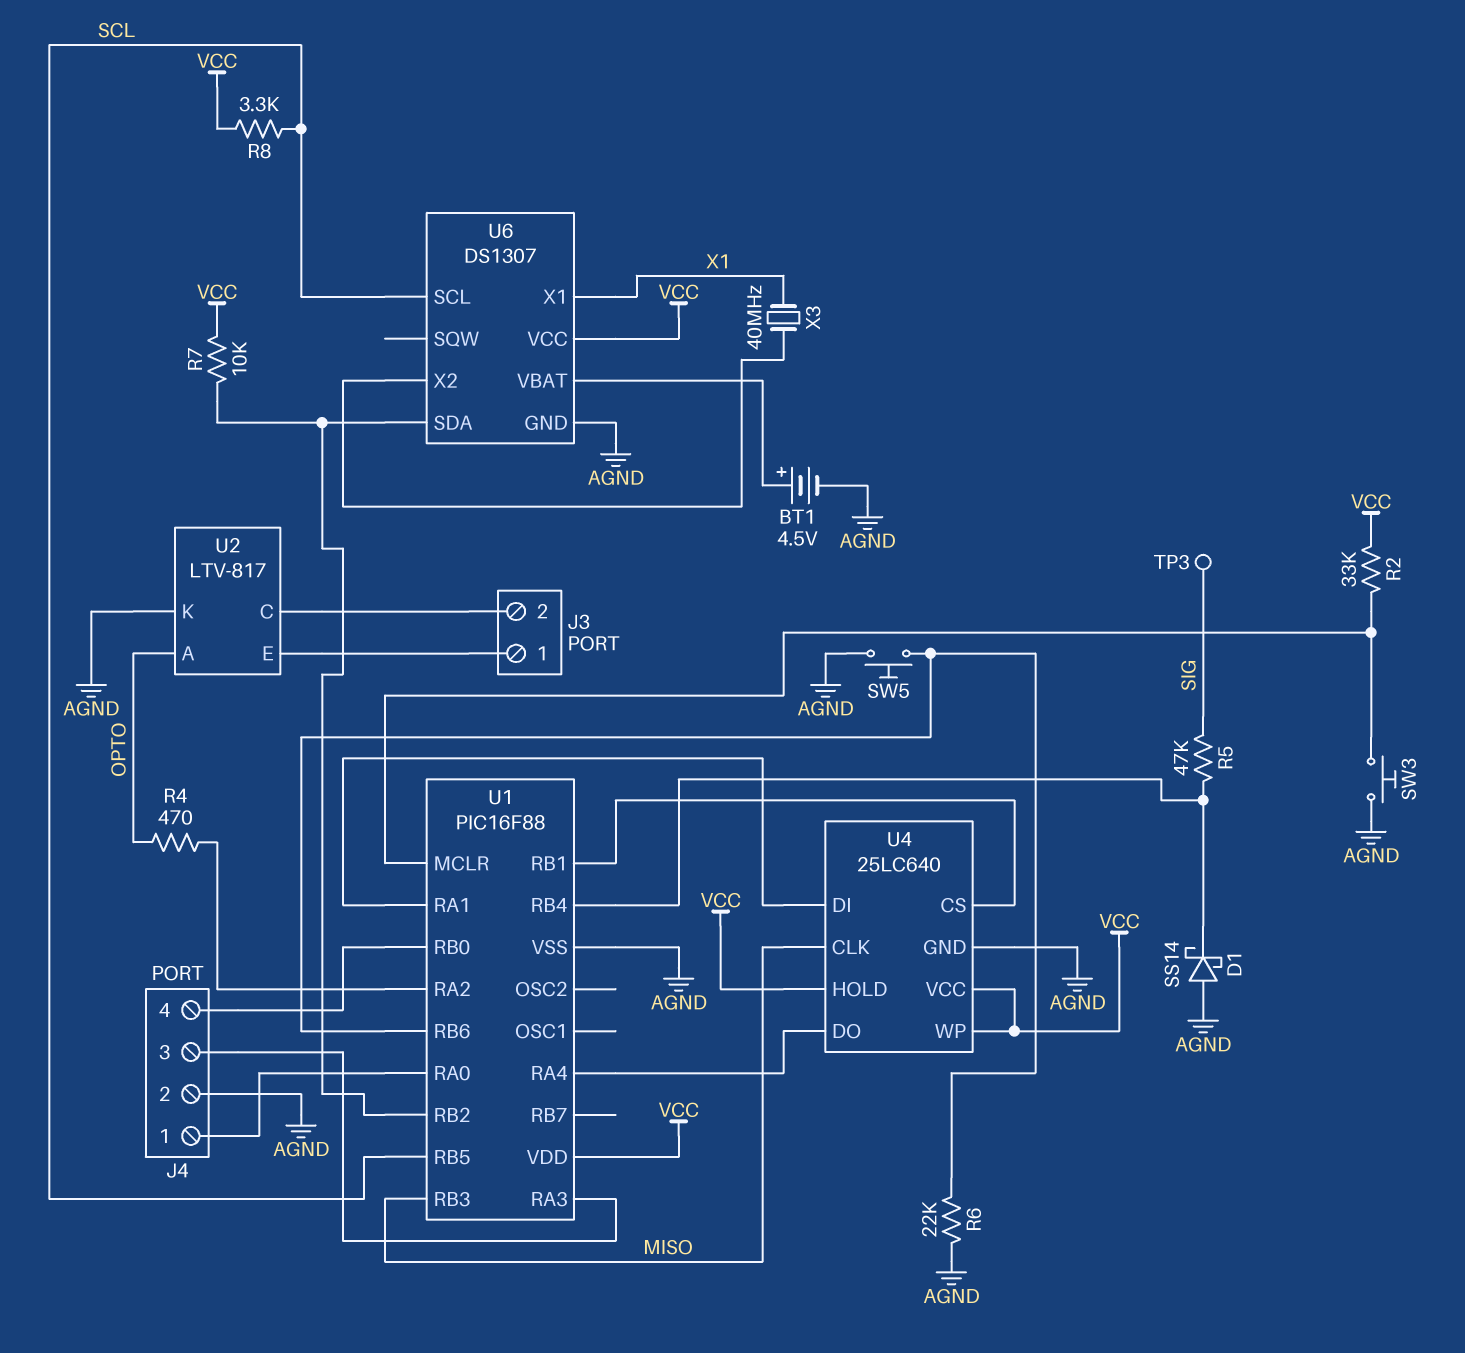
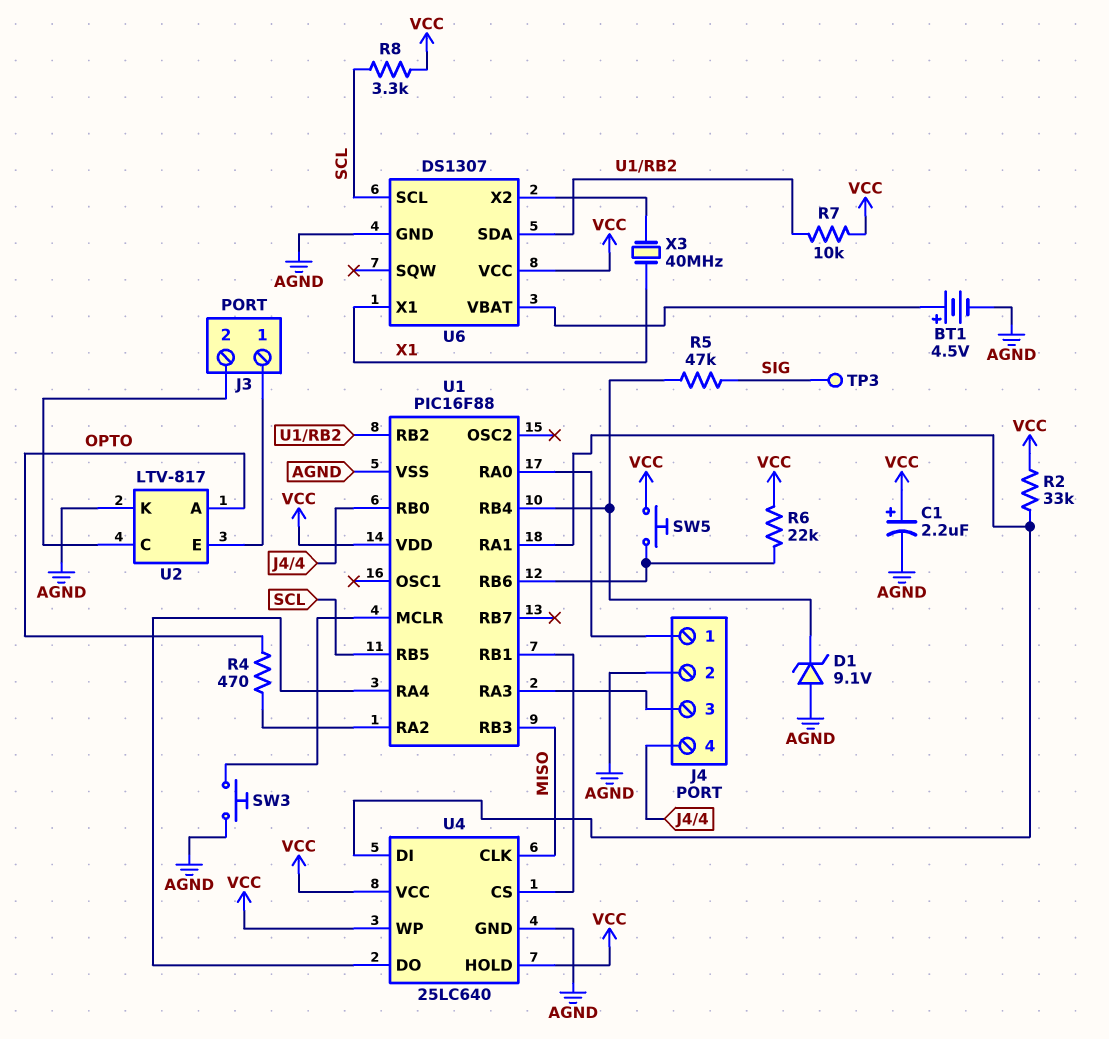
C1: none -> 2.2uF (plus VCC, minus AGND)
D1: schottky SS14 (A AGND, K U1/RB4) -> zener 9.1V (A AGND, K U1/RB4)
R2: 33k (U1/MCLR, VCC) -> 33k (U1/RA1, VCC)
R6: 22k (AGND, U1/RB6) -> 22k (U1/RB6, VCC)
SW5: button (AGND, U1/RB6) -> button (U1/RB6, VCC)

